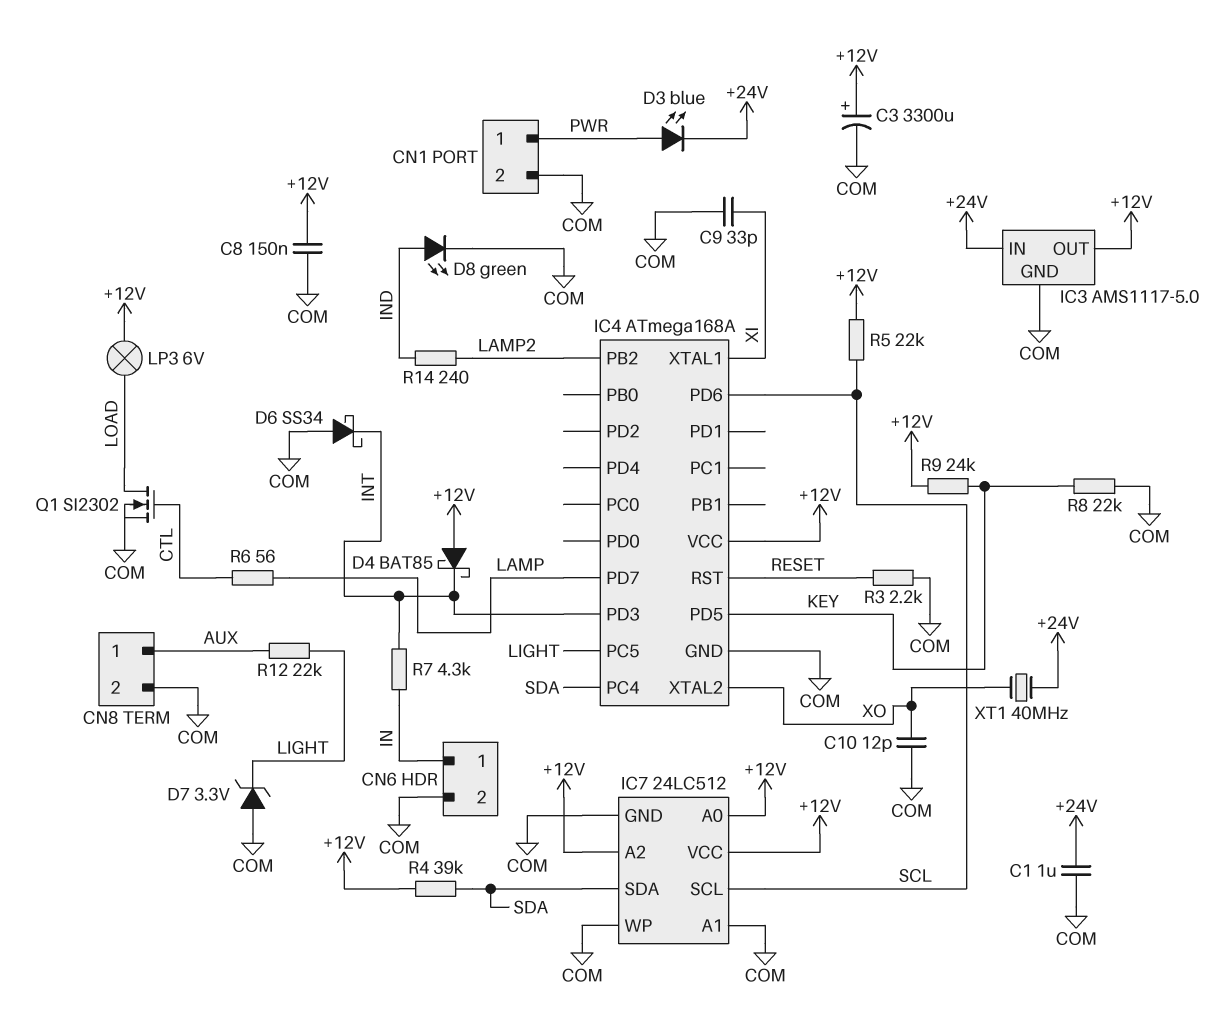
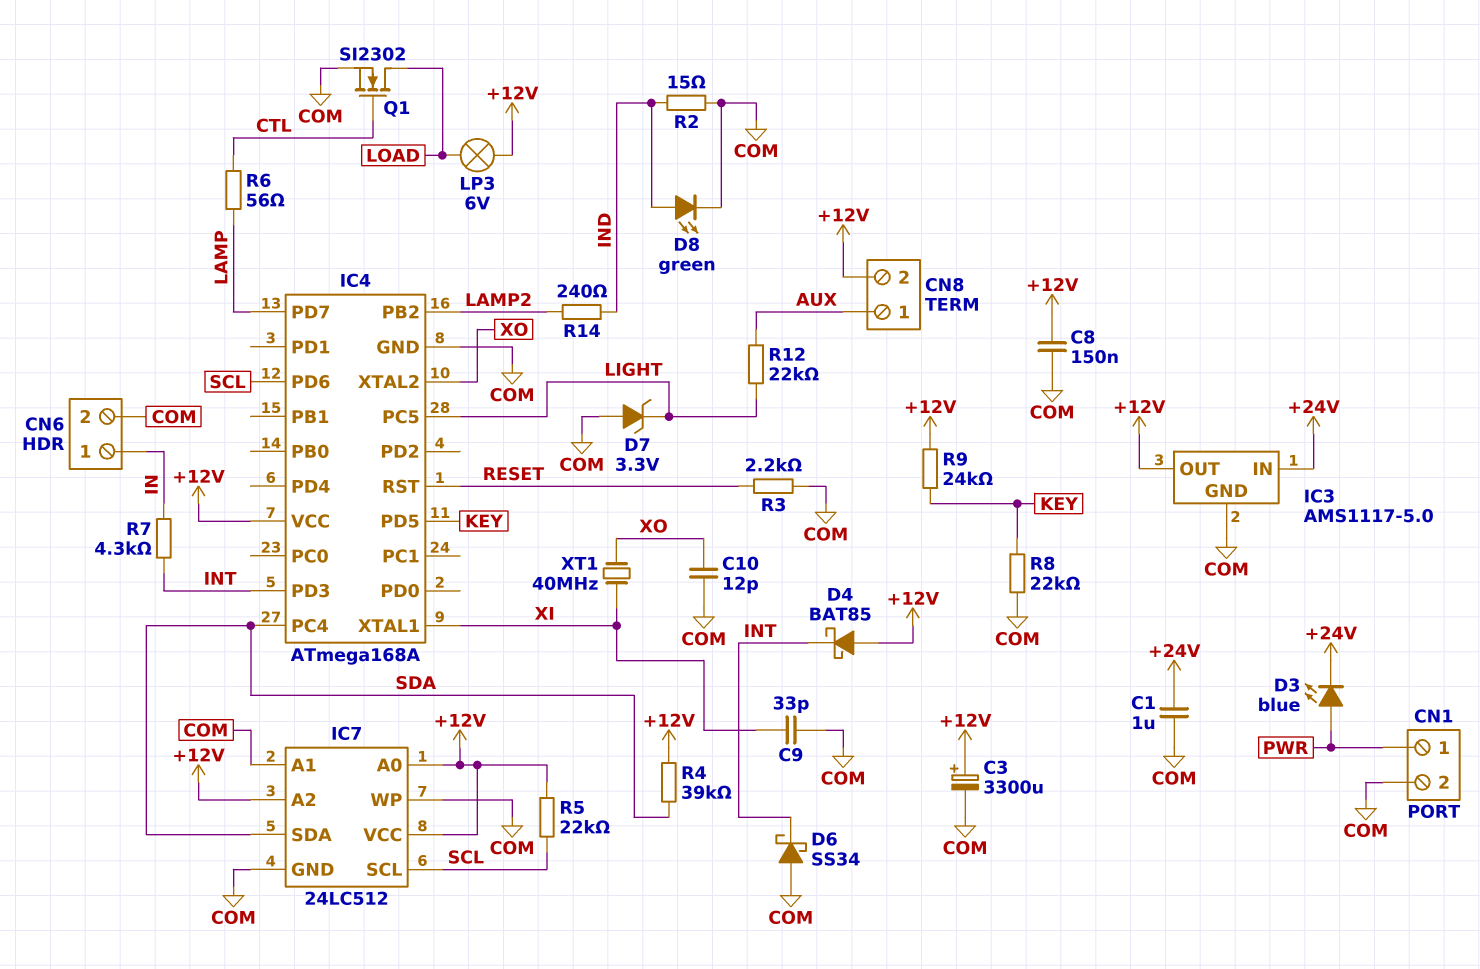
CN8 pin 2: COM -> +12V
R2: none -> 15 (COM, IND)
XT1: 40MHz (+24V, XO) -> 40MHz (XI, XO)

